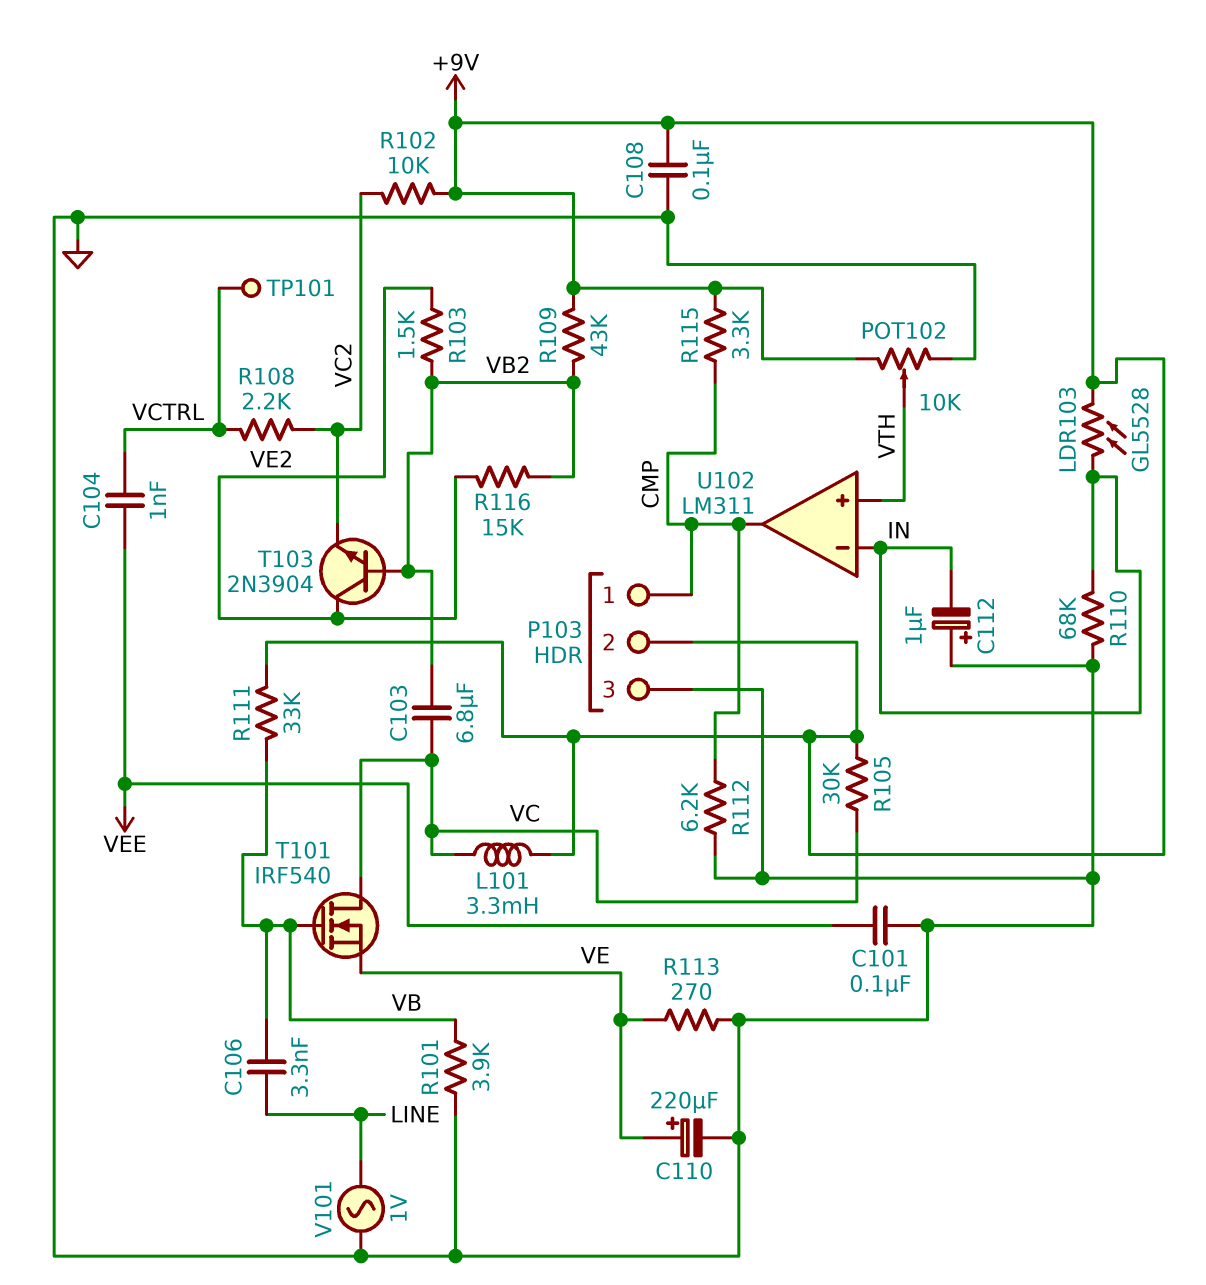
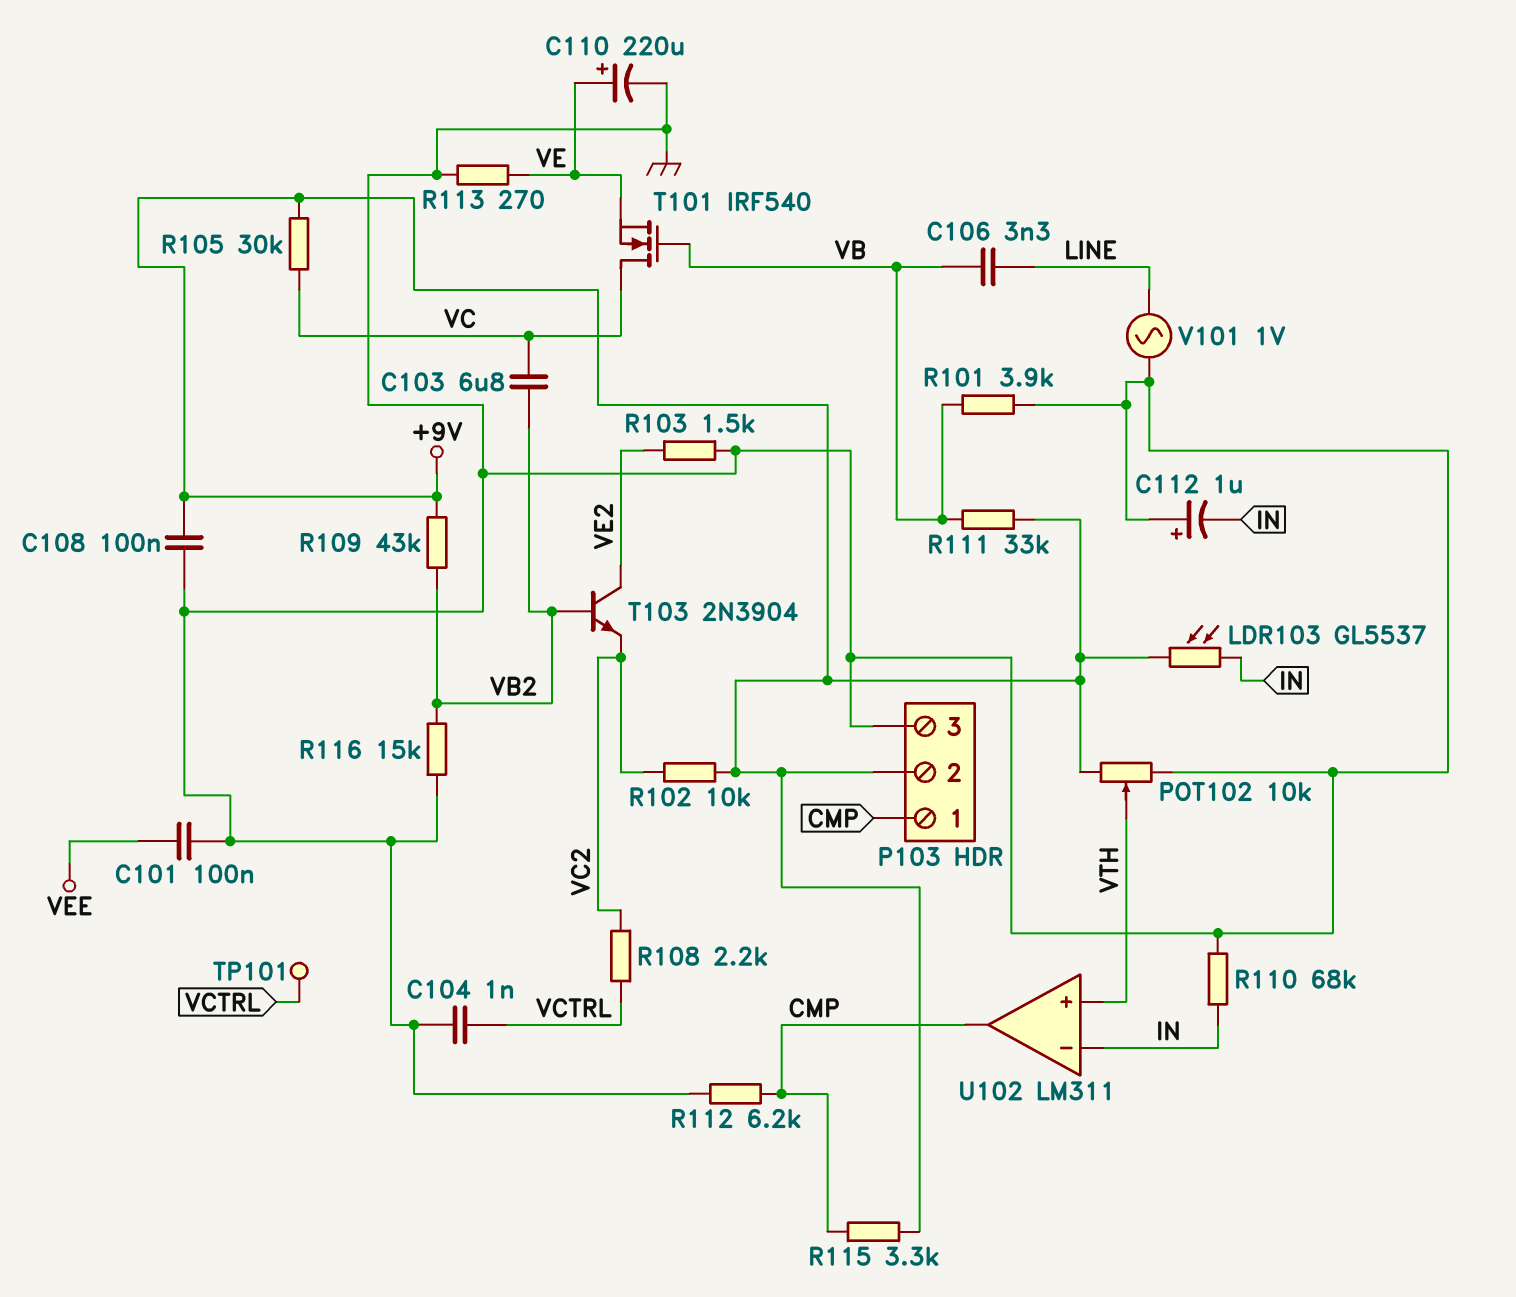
C104: 1nF (VCTRL, VEE) -> 1nF (GND, VCTRL)
L101: 3.3mH (+9V, VC) -> none
LDR103: GL5528 (+9V, IN) -> GL5537 (+9V, IN)
R103: 1.5k (VB2, VE2) -> 1.5k (GND, VE2)
R116: 15k (VB2, VE2) -> 15k (GND, VB2)

